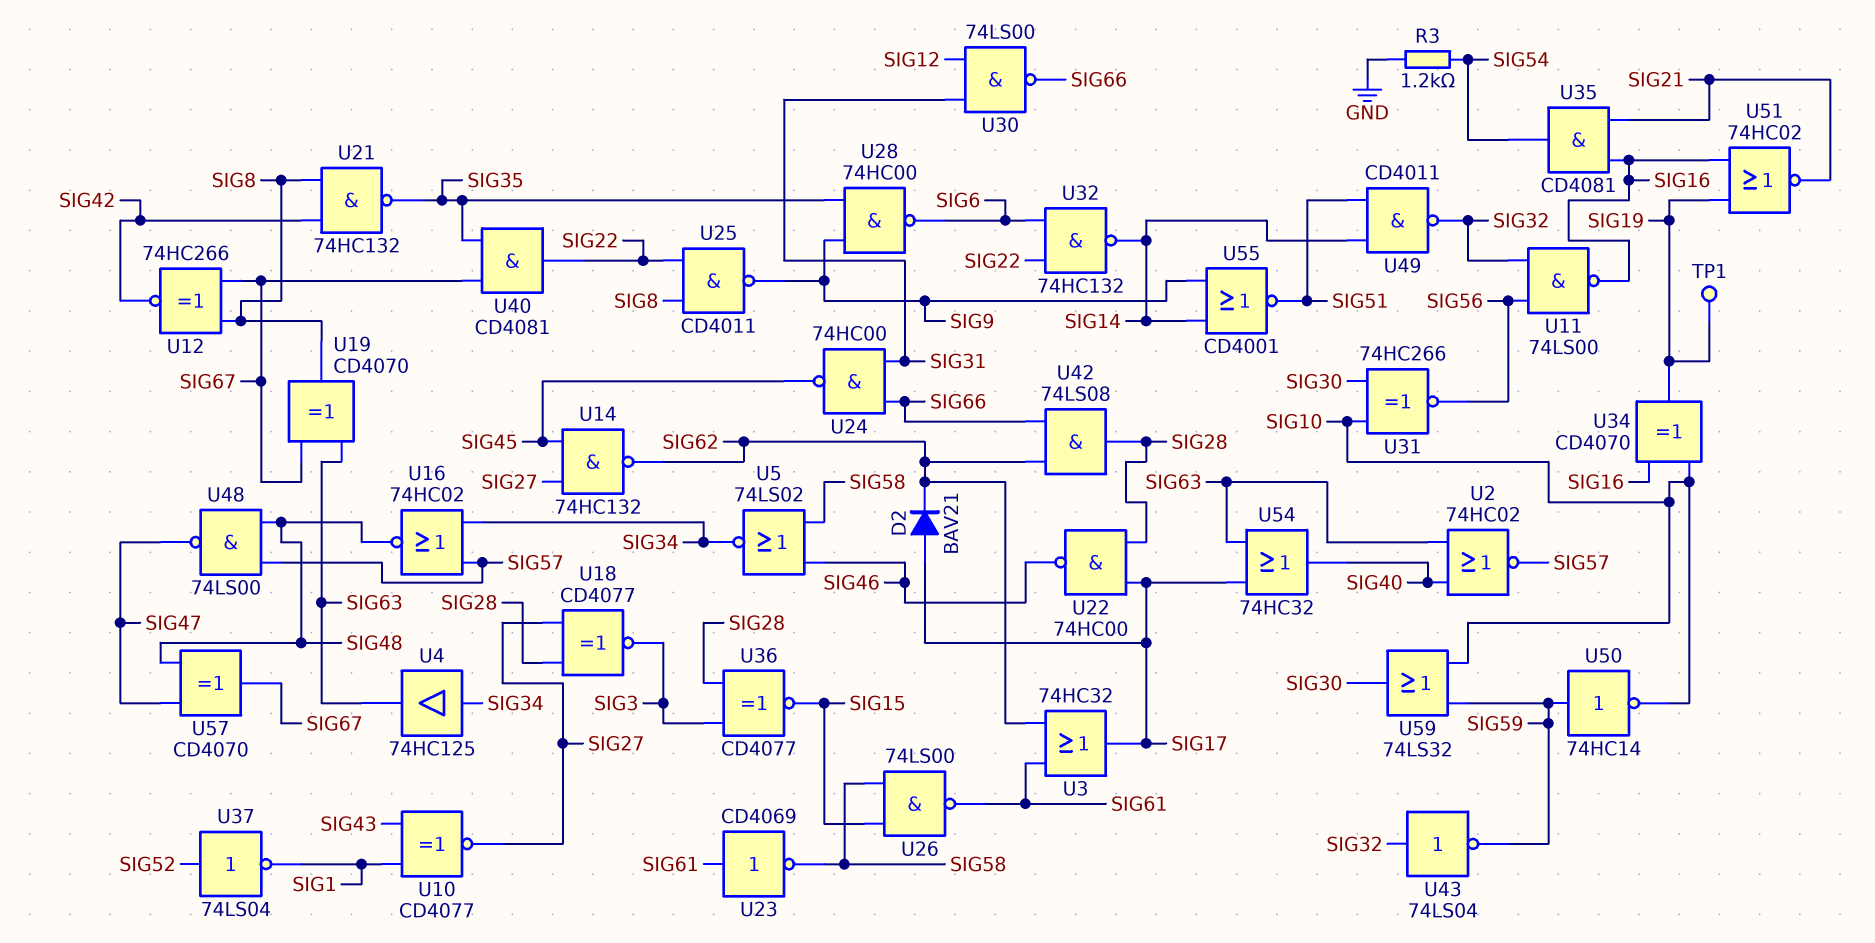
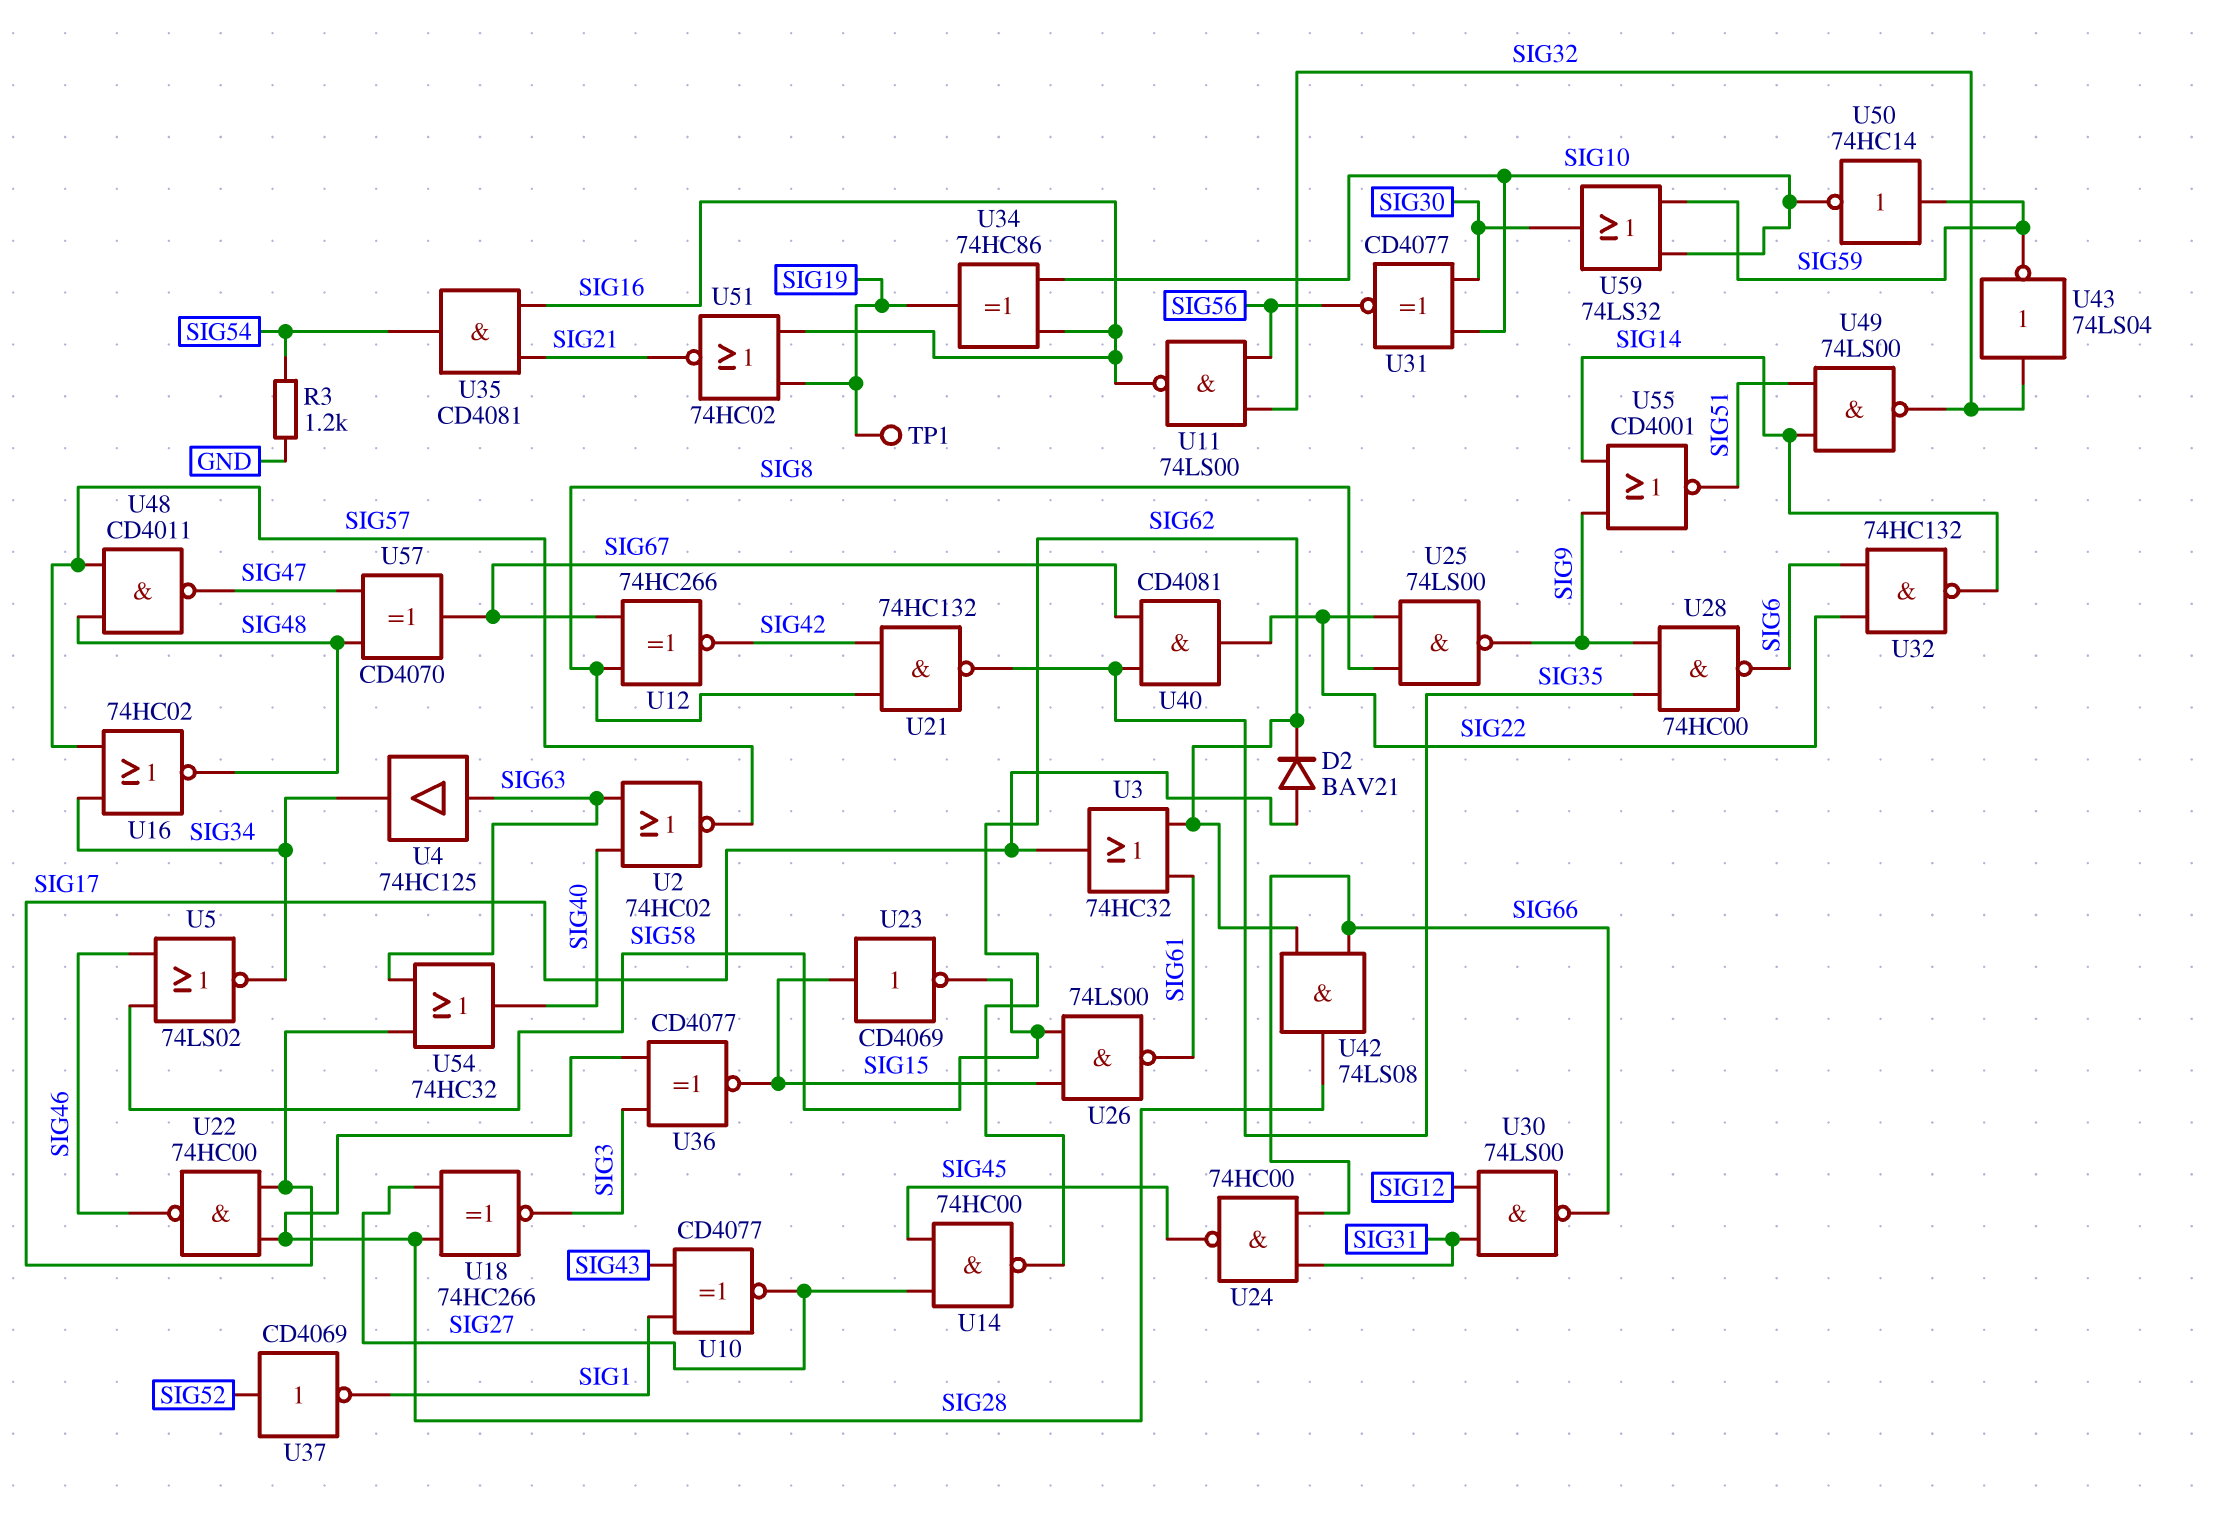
U4: buffer 74HC125 (in SIG34, out SIG63) -> buffer 74HC125 (in SIG63, out SIG34)
U14: NAND 74HC132 (in SIG27, in SIG45, out SIG62) -> NAND 74HC00 (in SIG27, in SIG45, out SIG62)
U18: XNOR CD4077 (in SIG27, in SIG28, out SIG3) -> XNOR 74HC266 (in SIG27, in SIG28, out SIG3)
U19: XOR CD4070 (in SIG63, in SIG67, out SIG8) -> none
U23: NOT CD4069 (in SIG61, out SIG58) -> NOT CD4069 (in SIG15, out SIG58)
U25: NAND CD4011 (in SIG8, in SIG22, out SIG9) -> NAND 74LS00 (in SIG8, in SIG22, out SIG9)
U31: XNOR 74HC266 (in SIG10, in SIG30, out SIG56) -> XNOR CD4077 (in SIG10, in SIG30, out SIG56)
U34: XOR CD4070 (in SIG10, in SIG16, out SIG19) -> XOR 74HC86 (in SIG10, in SIG16, out SIG19)
U37: NOT 74LS04 (in SIG52, out SIG1) -> NOT CD4069 (in SIG52, out SIG1)
U48: NAND 74LS00 (in SIG48, in SIG57, out SIG47) -> NAND CD4011 (in SIG48, in SIG57, out SIG47)
U49: NAND CD4011 (in SIG14, in SIG51, out SIG32) -> NAND 74LS00 (in SIG14, in SIG51, out SIG32)

